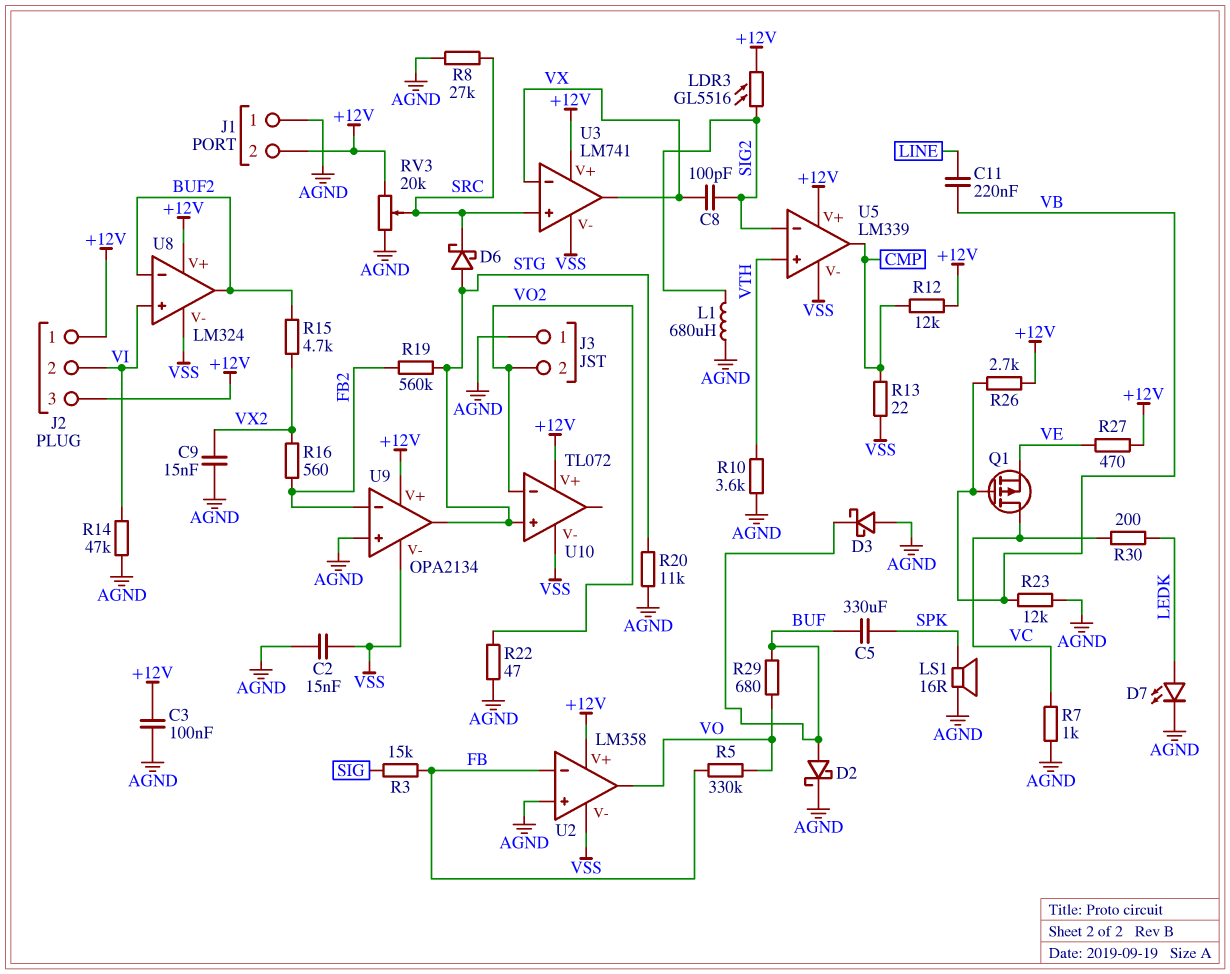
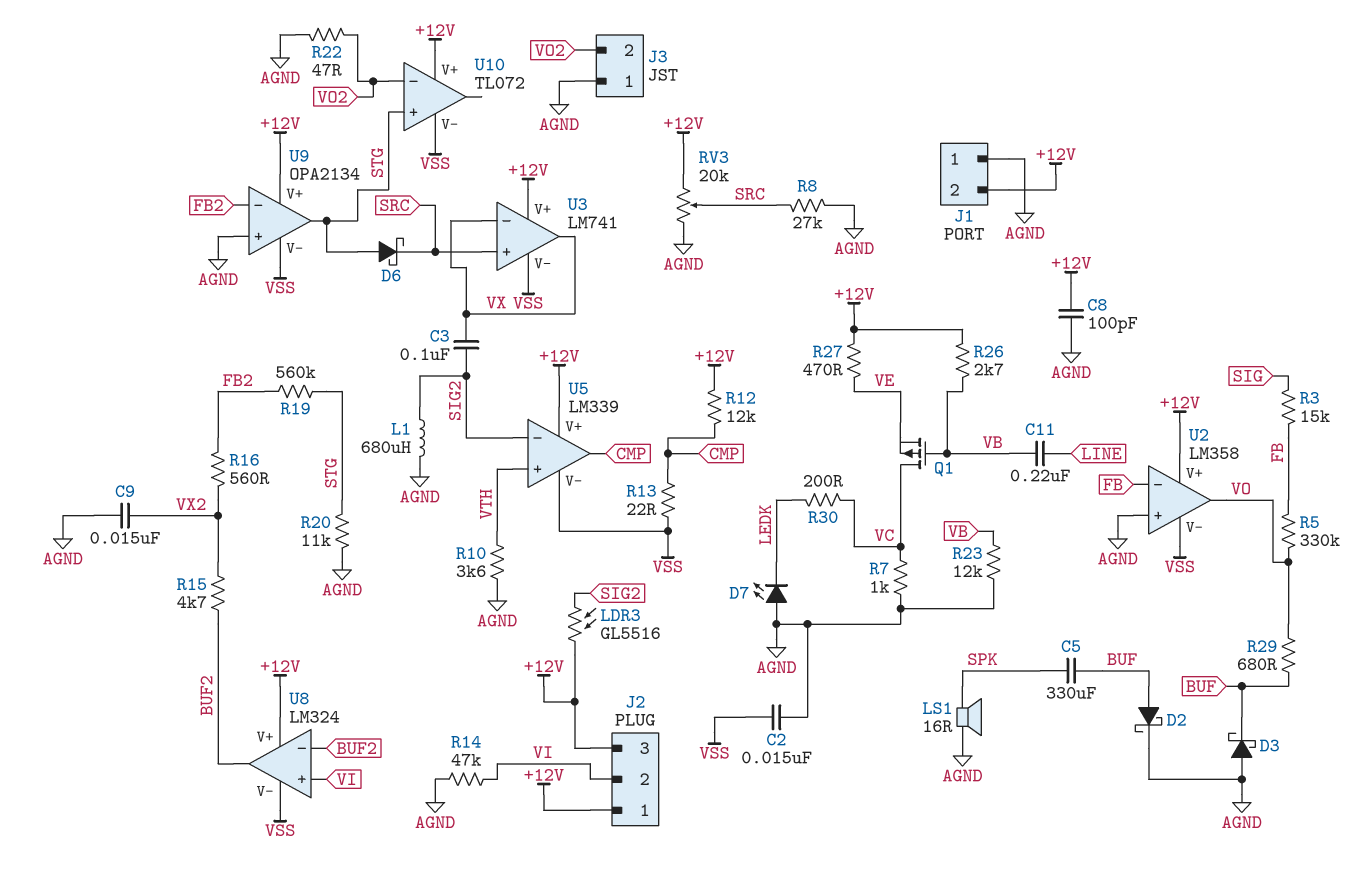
C3: 100nF (+12V, AGND) -> 100nF (SIG2, VX)
C8: 100pF (SIG2, VX) -> 100pF (+12V, AGND)
D7: LED (A LEDK, K AGND) -> LED (A AGND, K LEDK)

